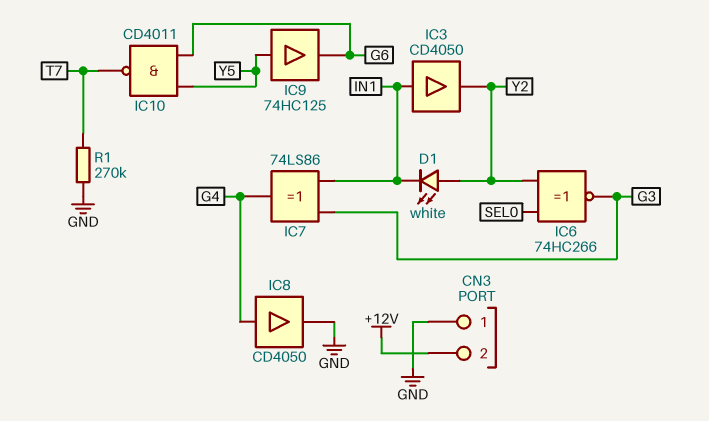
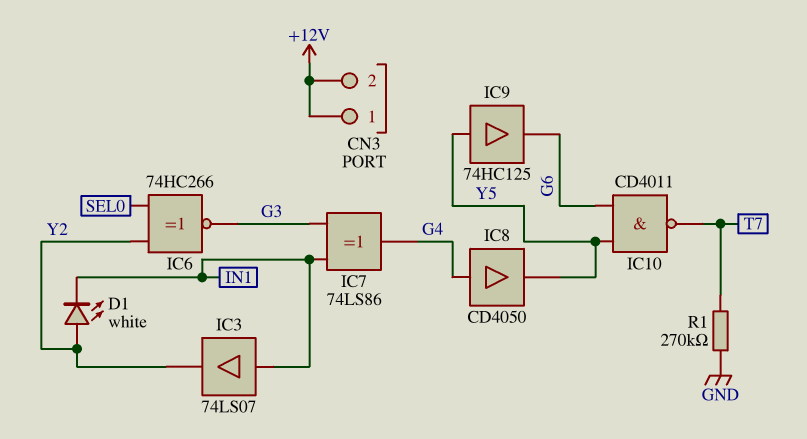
CN3 pin 1: GND -> +12V
IC3: buffer CD4050 (in IN1, out Y2) -> buffer 74LS07 (in IN1, out Y2)
IC8: buffer CD4050 (in G4, out GND) -> buffer CD4050 (in G4, out Y5)

